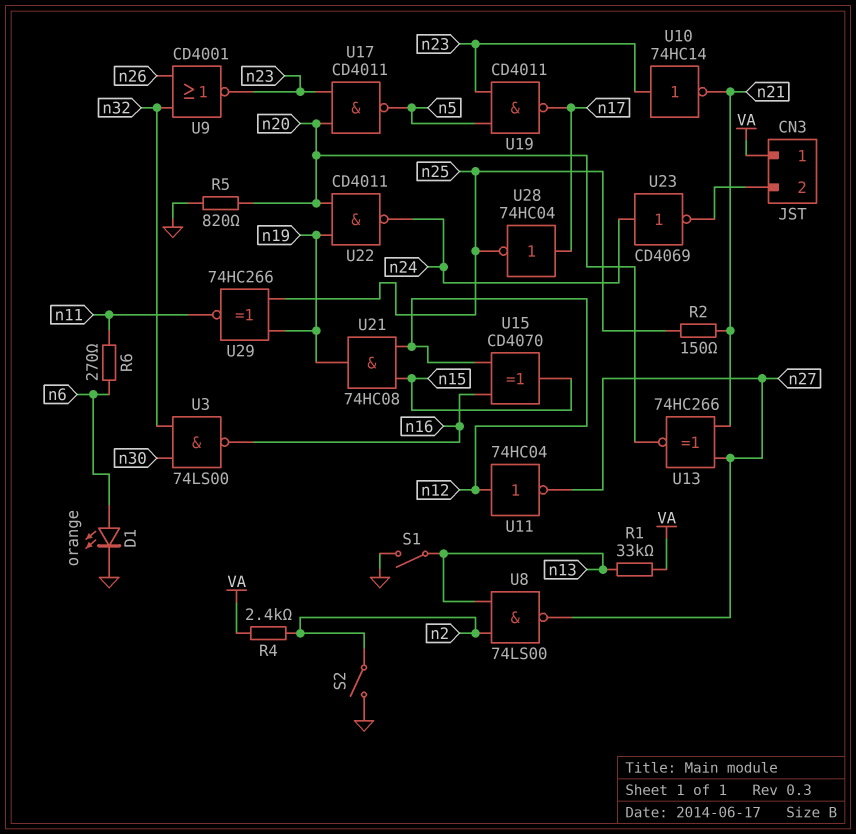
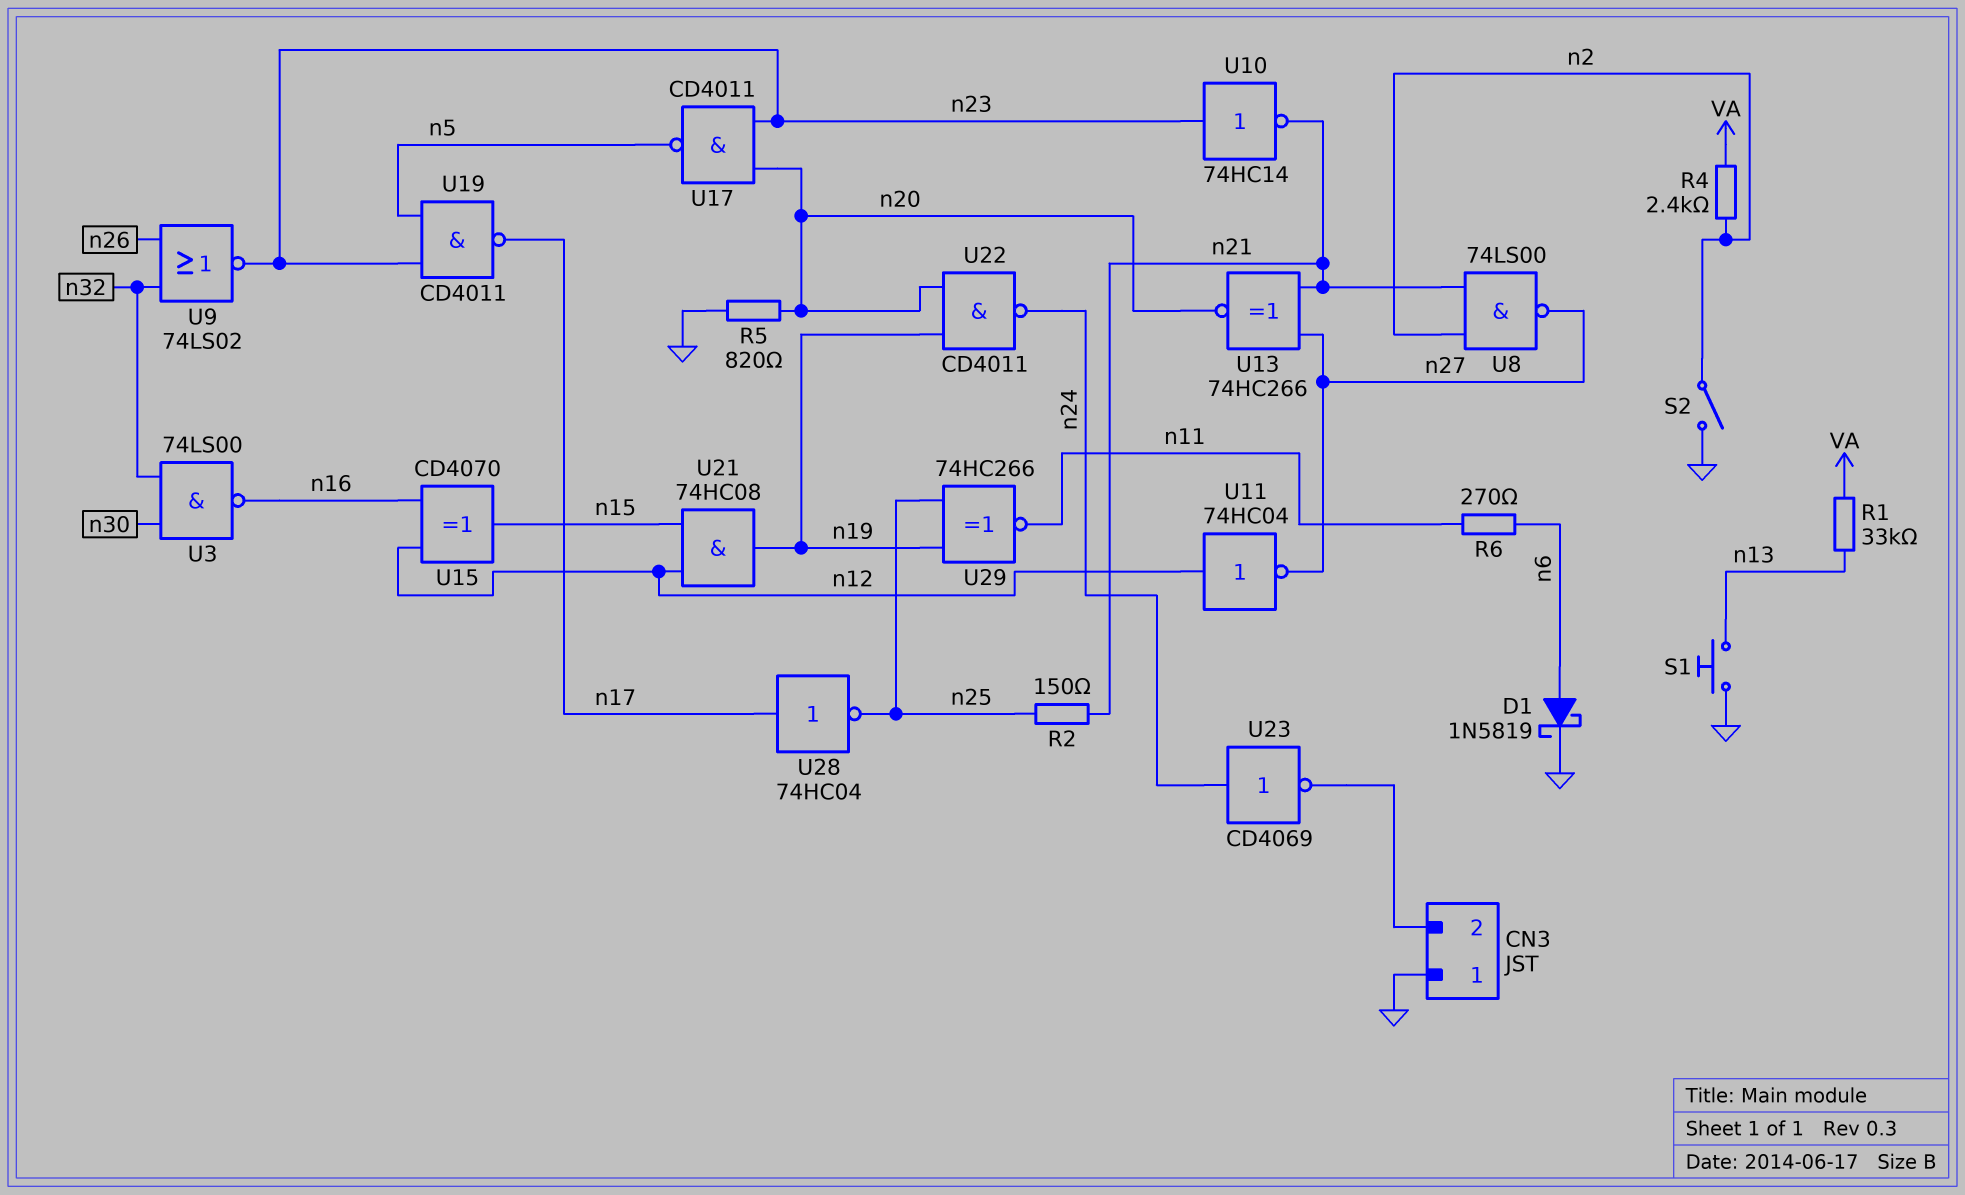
CN3 pin 1: VA -> GND
D1: LED orange (A n6, K GND) -> schottky 1N5819 (A n6, K GND)
S1: switch (GND, n13) -> button (GND, n13)
U8: NAND 74LS00 (in n2, in n13, out n27) -> NAND 74LS00 (in n2, in n21, out n27)
U9: NOR CD4001 (in n26, in n32, out n23) -> NOR 74LS02 (in n26, in n32, out n23)

